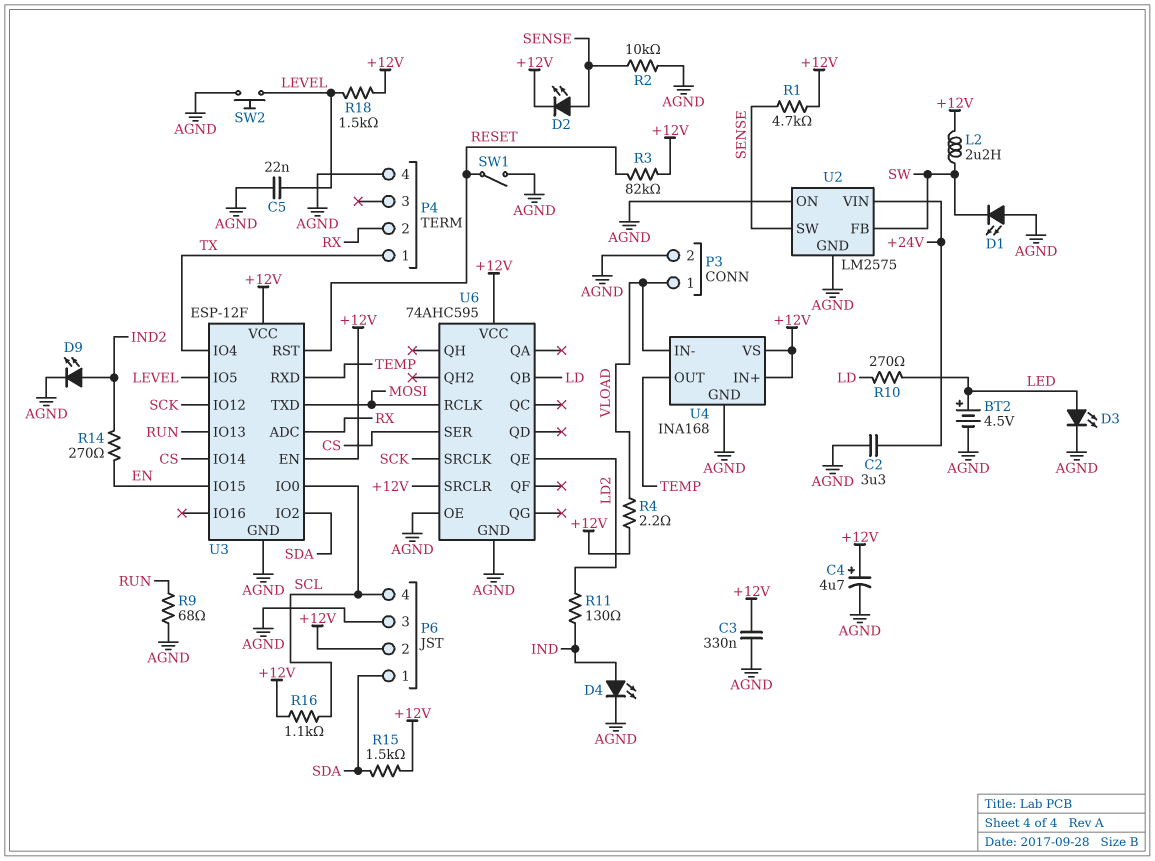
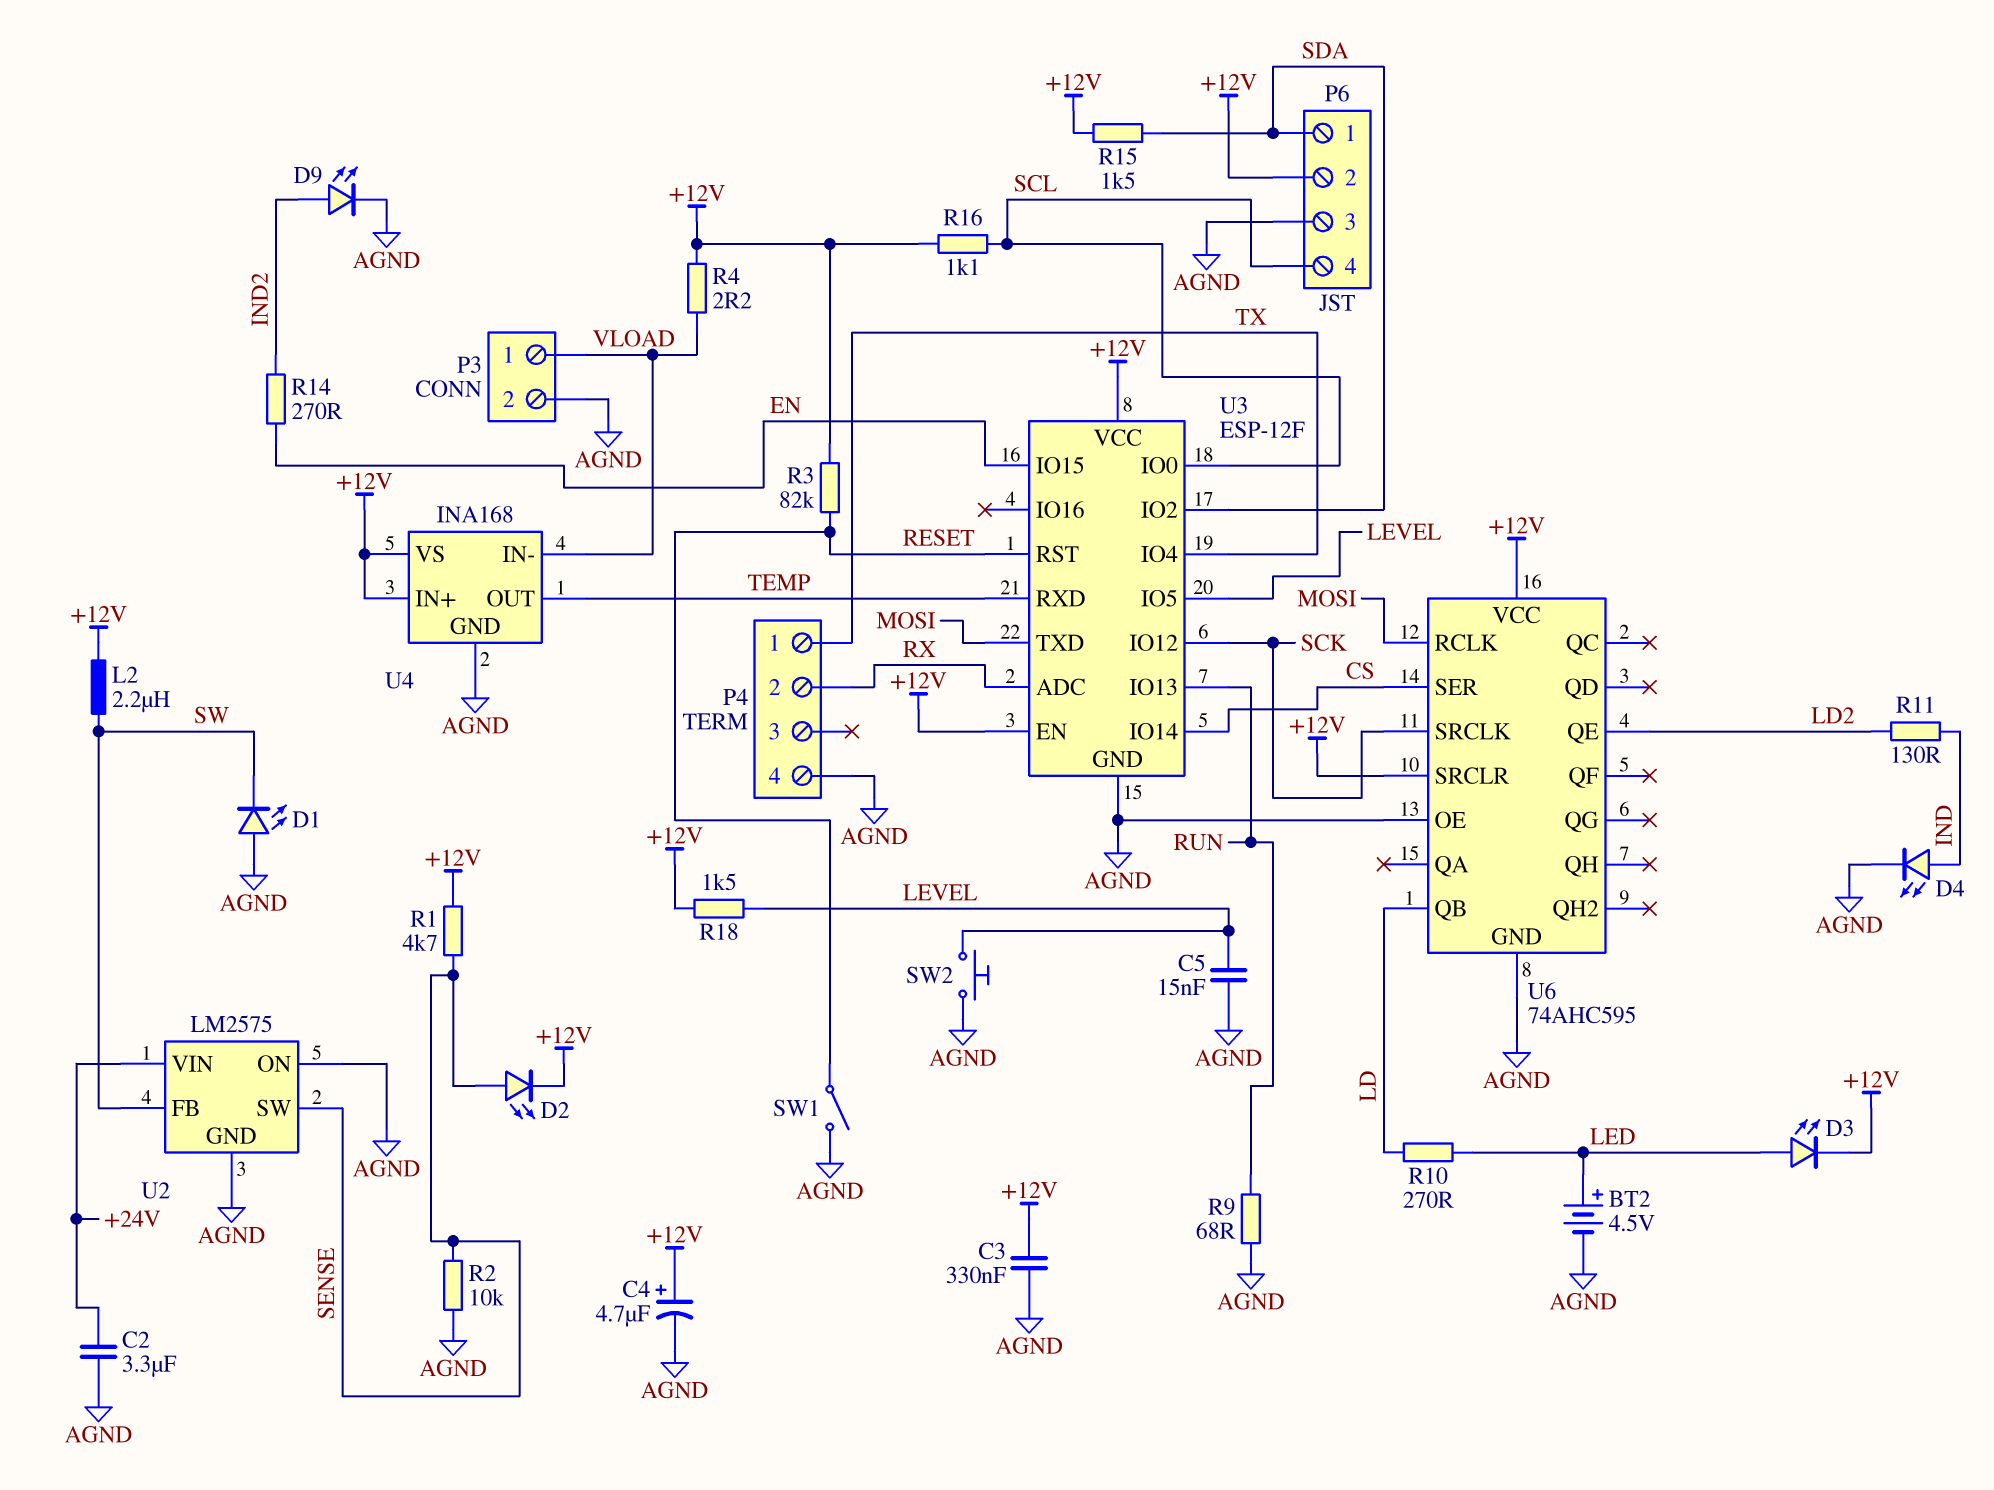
C5: 22nF (AGND, LEVEL) -> 15nF (AGND, LEVEL)
D3: LED (A LED, K AGND) -> LED (A LED, K +12V)

